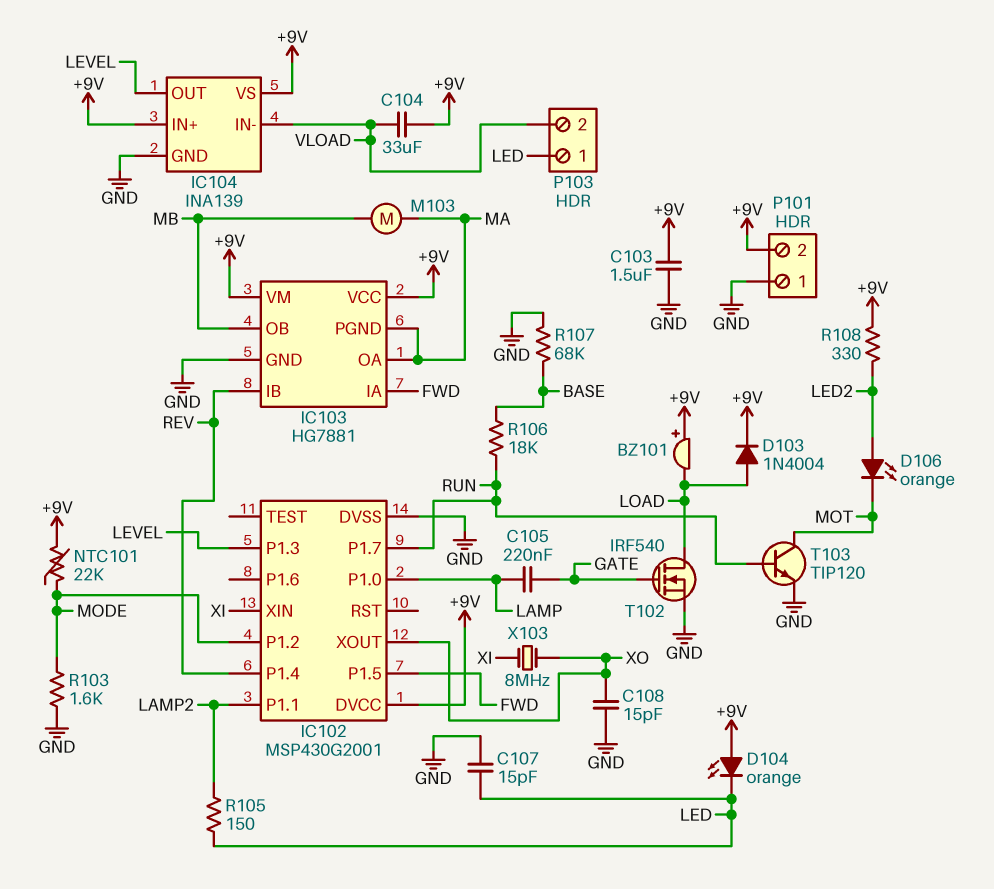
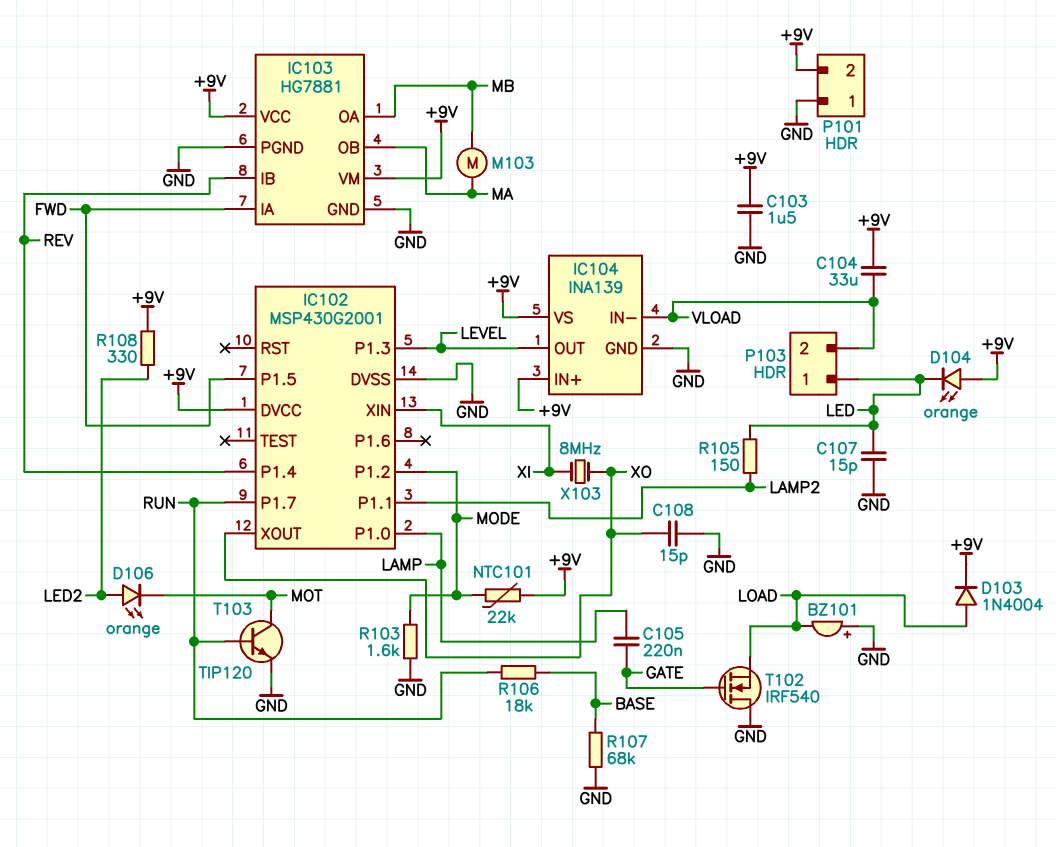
BZ101: buzzer (plus +9V, minus LOAD) -> buzzer (plus GND, minus LOAD)
IC103 pin OA: MA -> MB
IC103 pin OB: MB -> MA
IC103 pin PGND: MA -> GND
T102: NMOS IRF540 (G GATE, D LOAD, S GND) -> NMOS IRF540 (G GATE, D GND, S LOAD)

